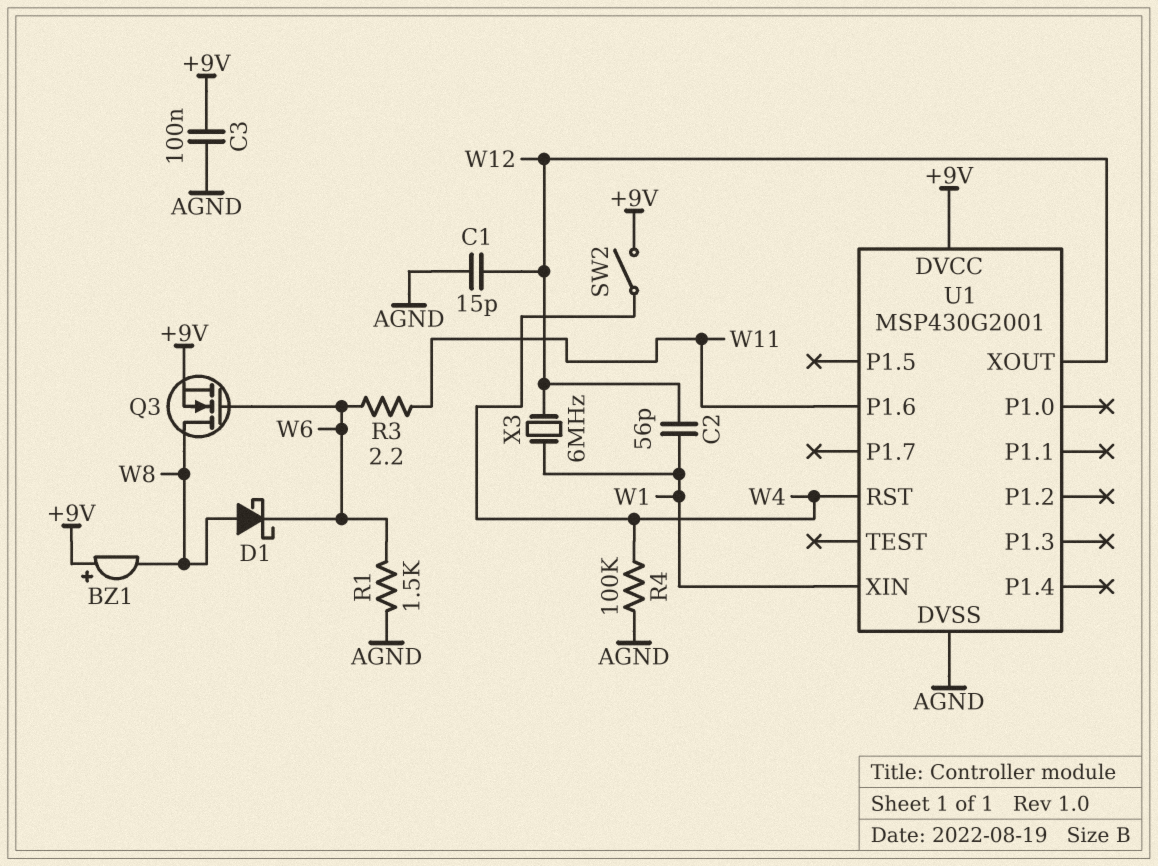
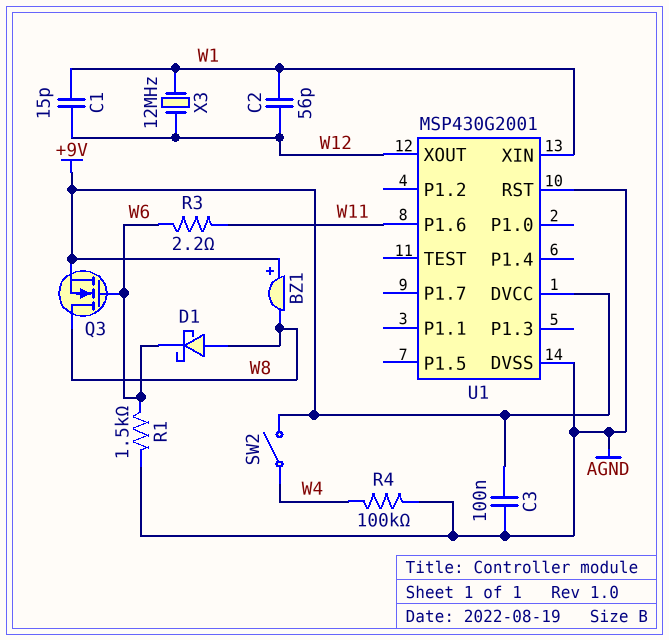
C1: 15pF (AGND, W12) -> 15pF (W1, W12)
U1 pin RST: W4 -> AGND
X3: 6MHz (W1, W12) -> 12MHz (W1, W12)

